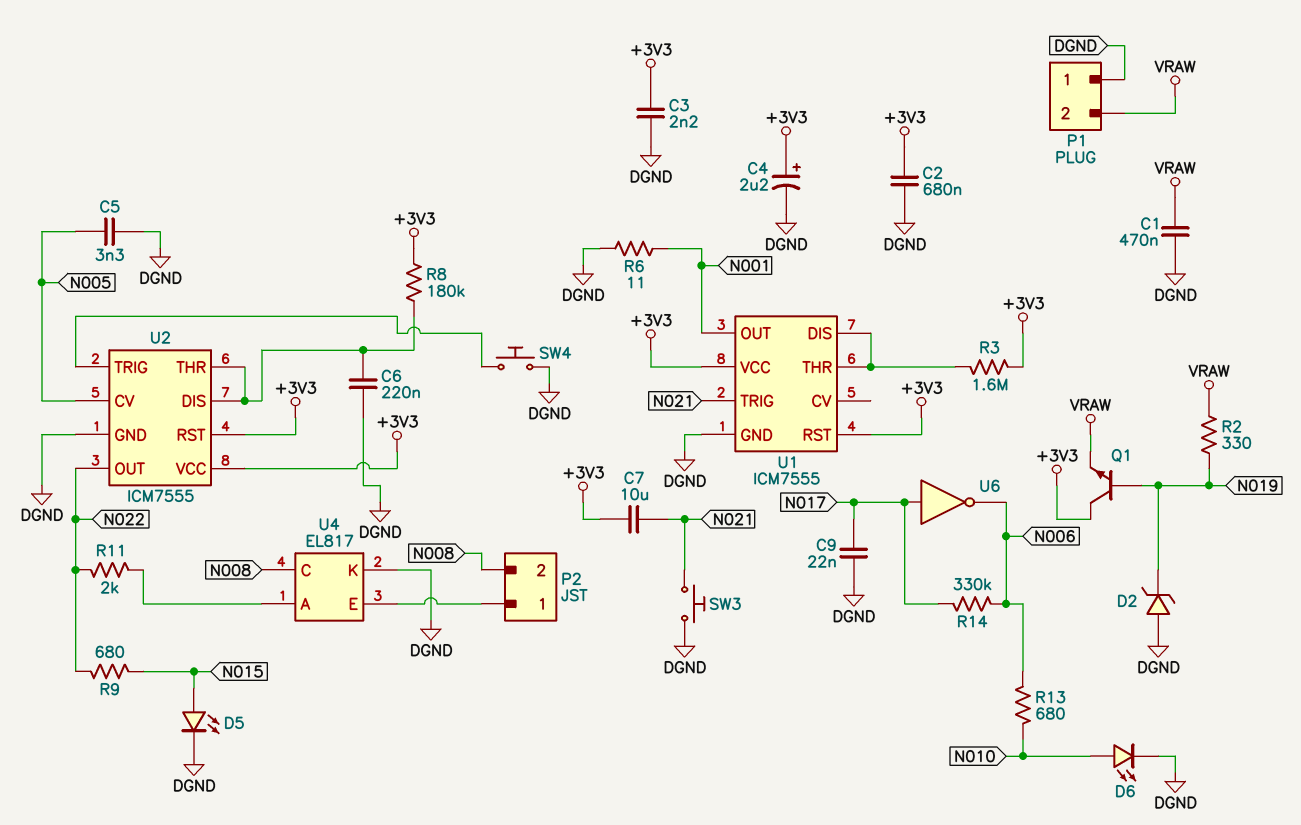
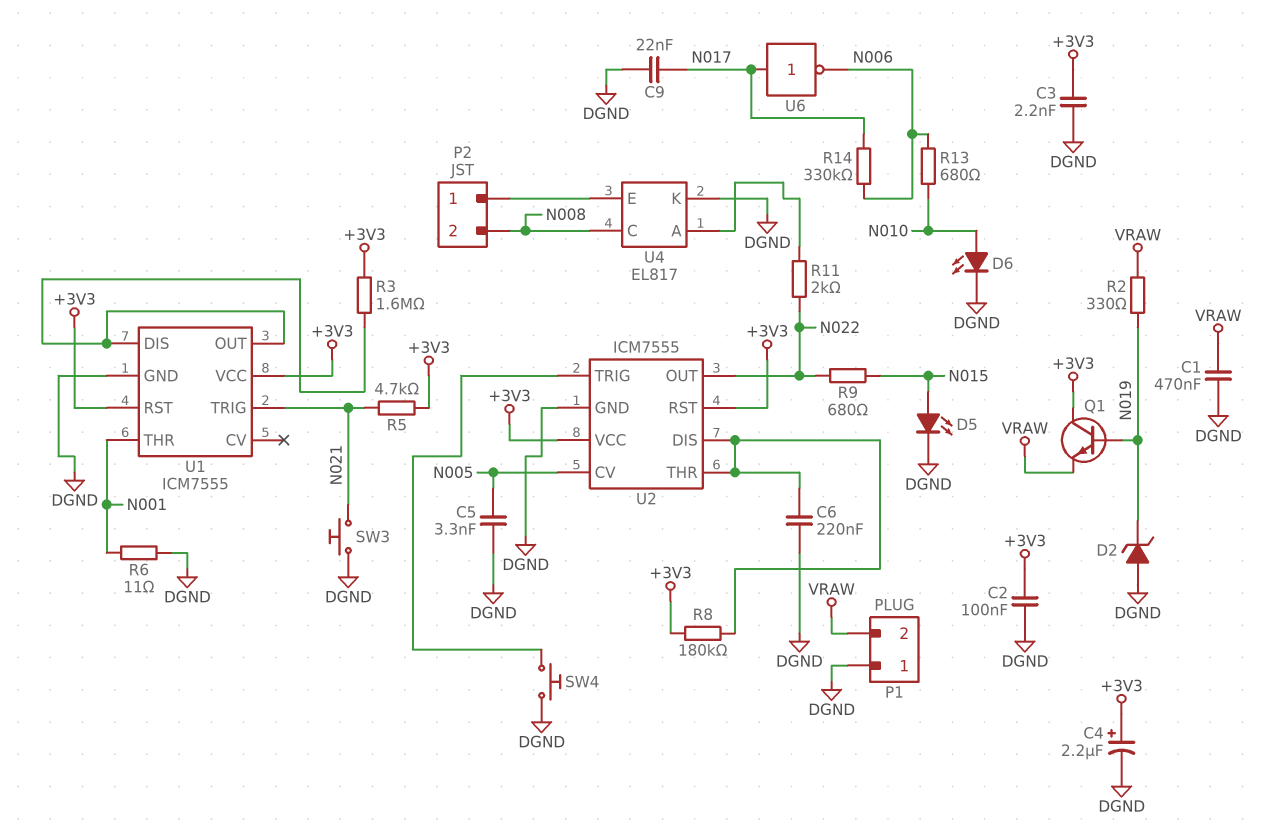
C2: 680nF (+3V3, DGND) -> 100nF (+3V3, DGND)
C7: 10uF (+3V3, N021) -> none
R5: none -> 4.7k (+3V3, N021)
U1 pin OUT: N001 -> U1/DIS
U1 pin THR: U1/DIS -> N001

